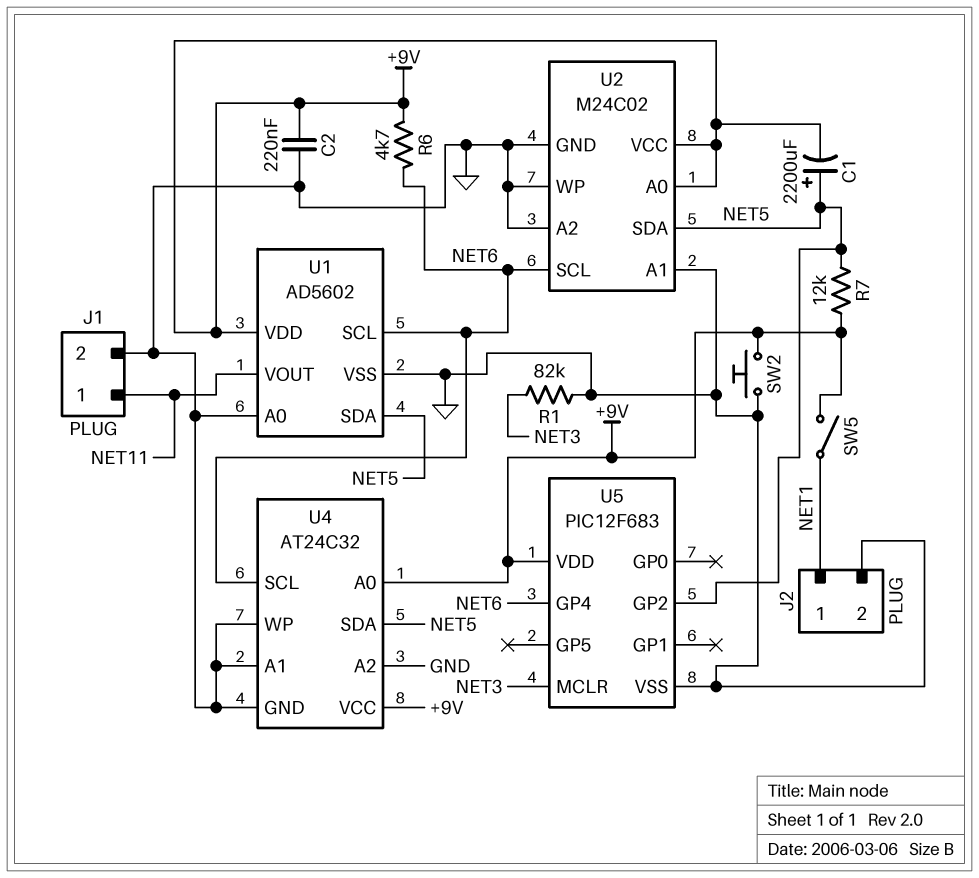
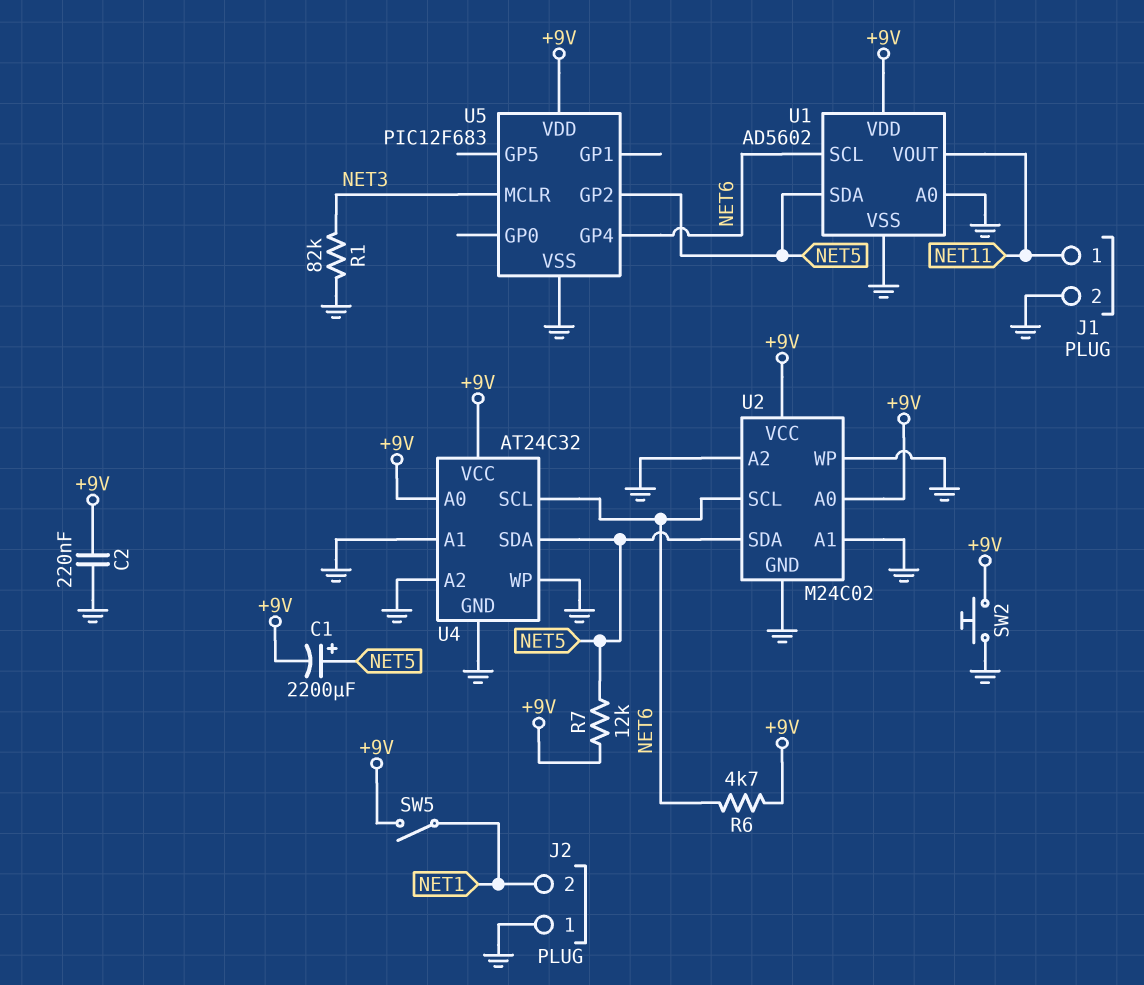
J2 pin 1: NET1 -> GND
J2 pin 2: GND -> NET1

